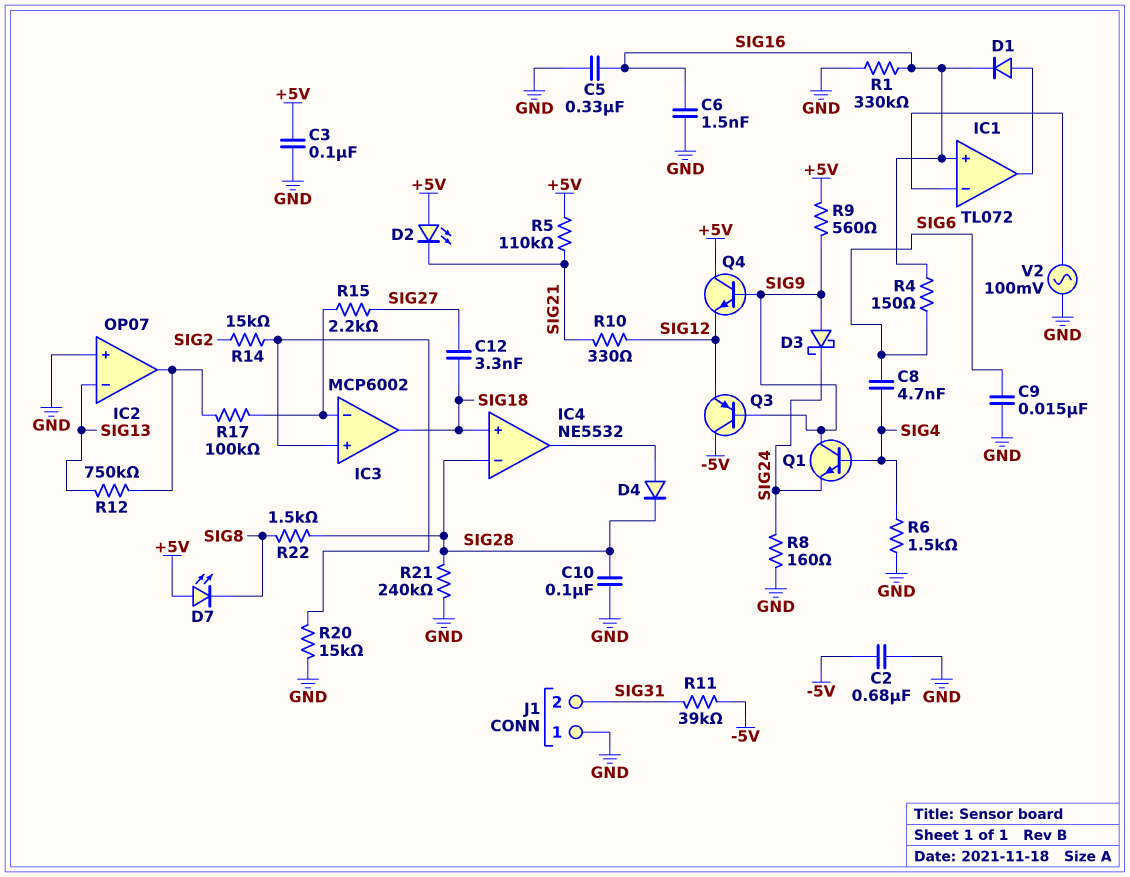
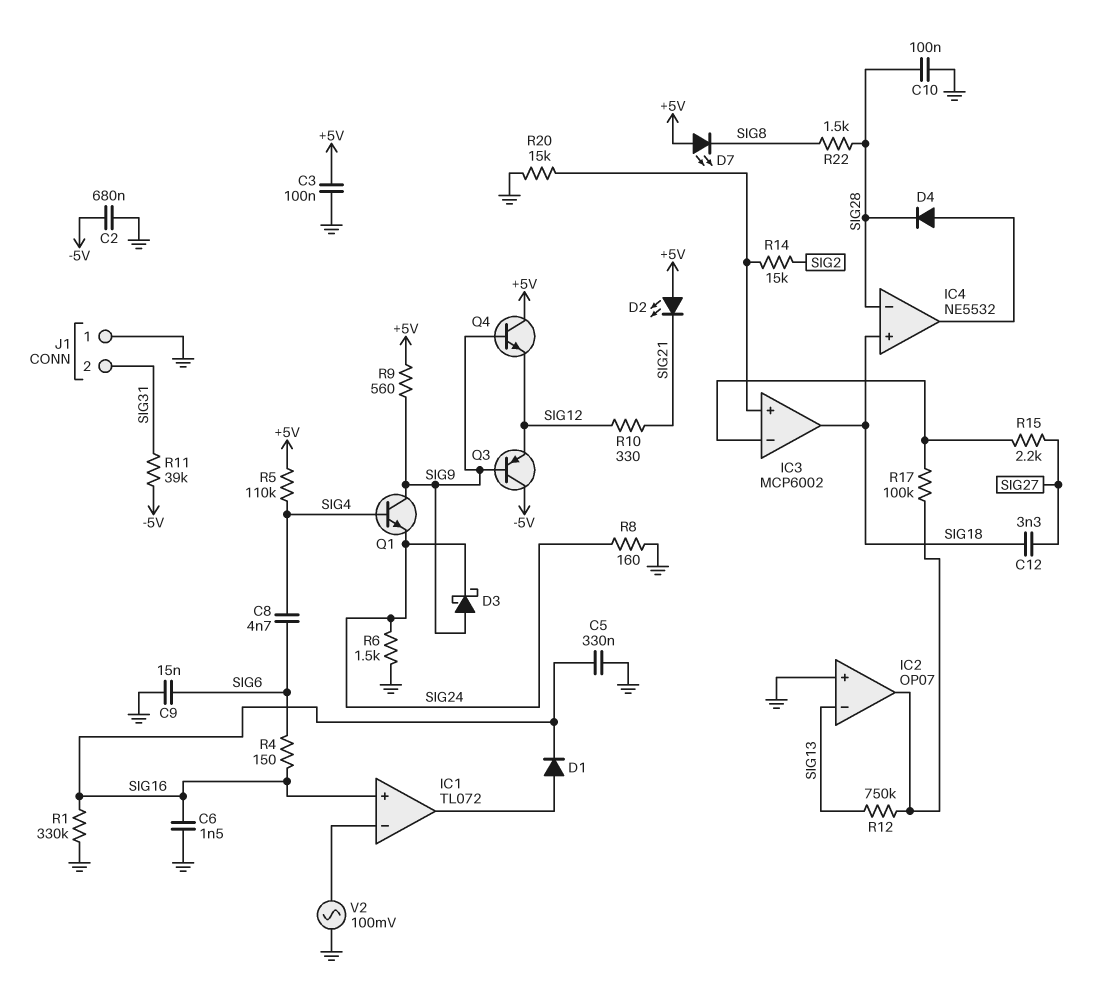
R5: 110k (+5V, SIG21) -> 110k (+5V, SIG4)
R6: 1.5k (GND, SIG4) -> 1.5k (GND, SIG24)
R21: 240k (GND, SIG28) -> none

